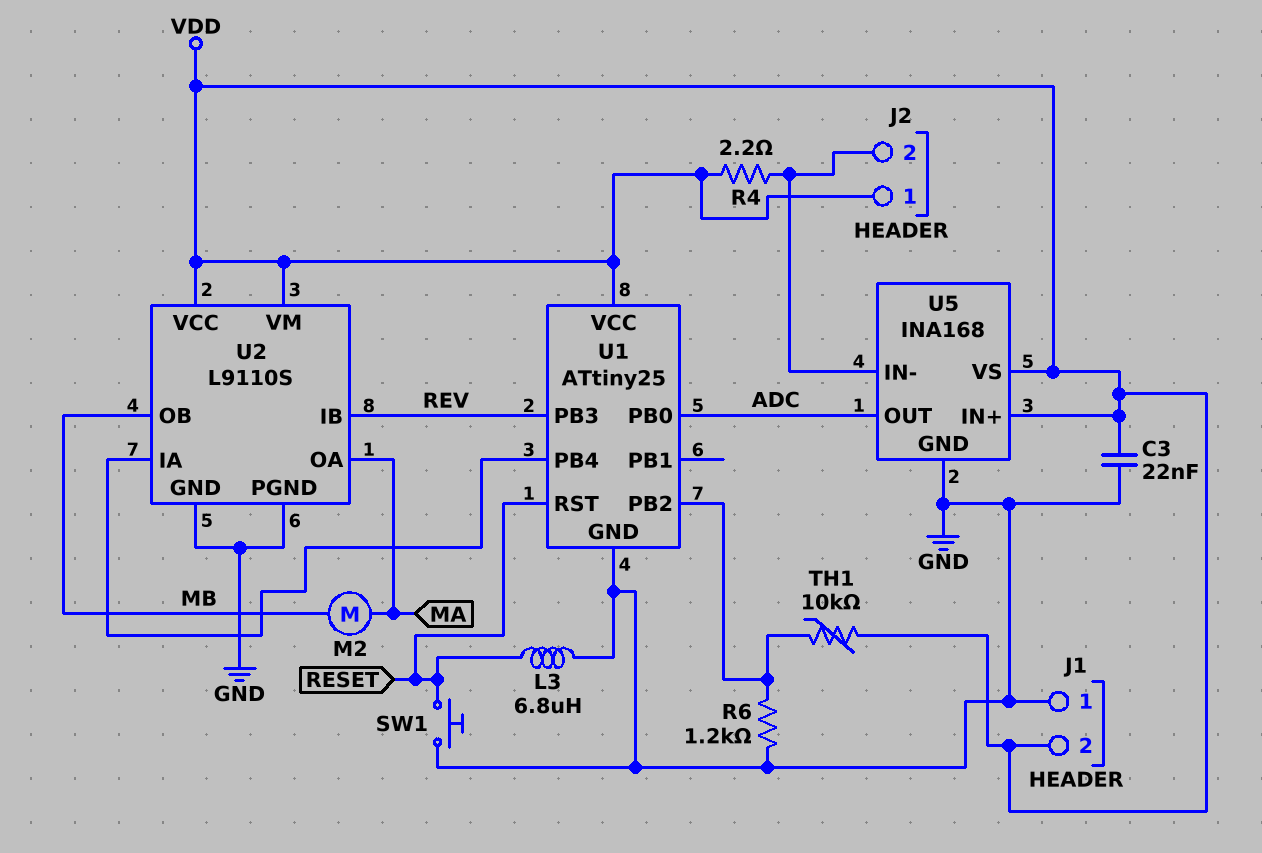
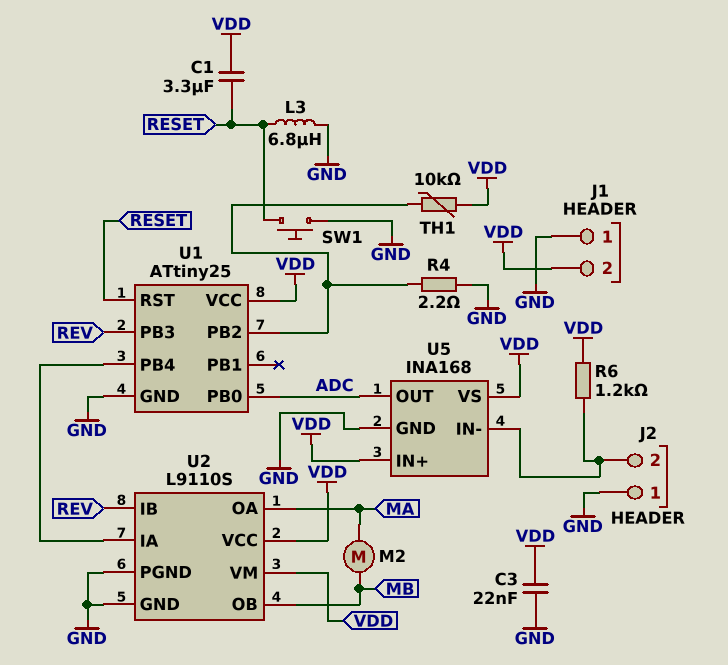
C1: none -> 3.3uF (RESET, VDD)
J2 pin 1: VDD -> GND
R4: 2.2 (J2/2, VDD) -> 2.2 (GND, U1/PB2)
R6: 1.2k (GND, U1/PB2) -> 1.2k (J2/2, VDD)

